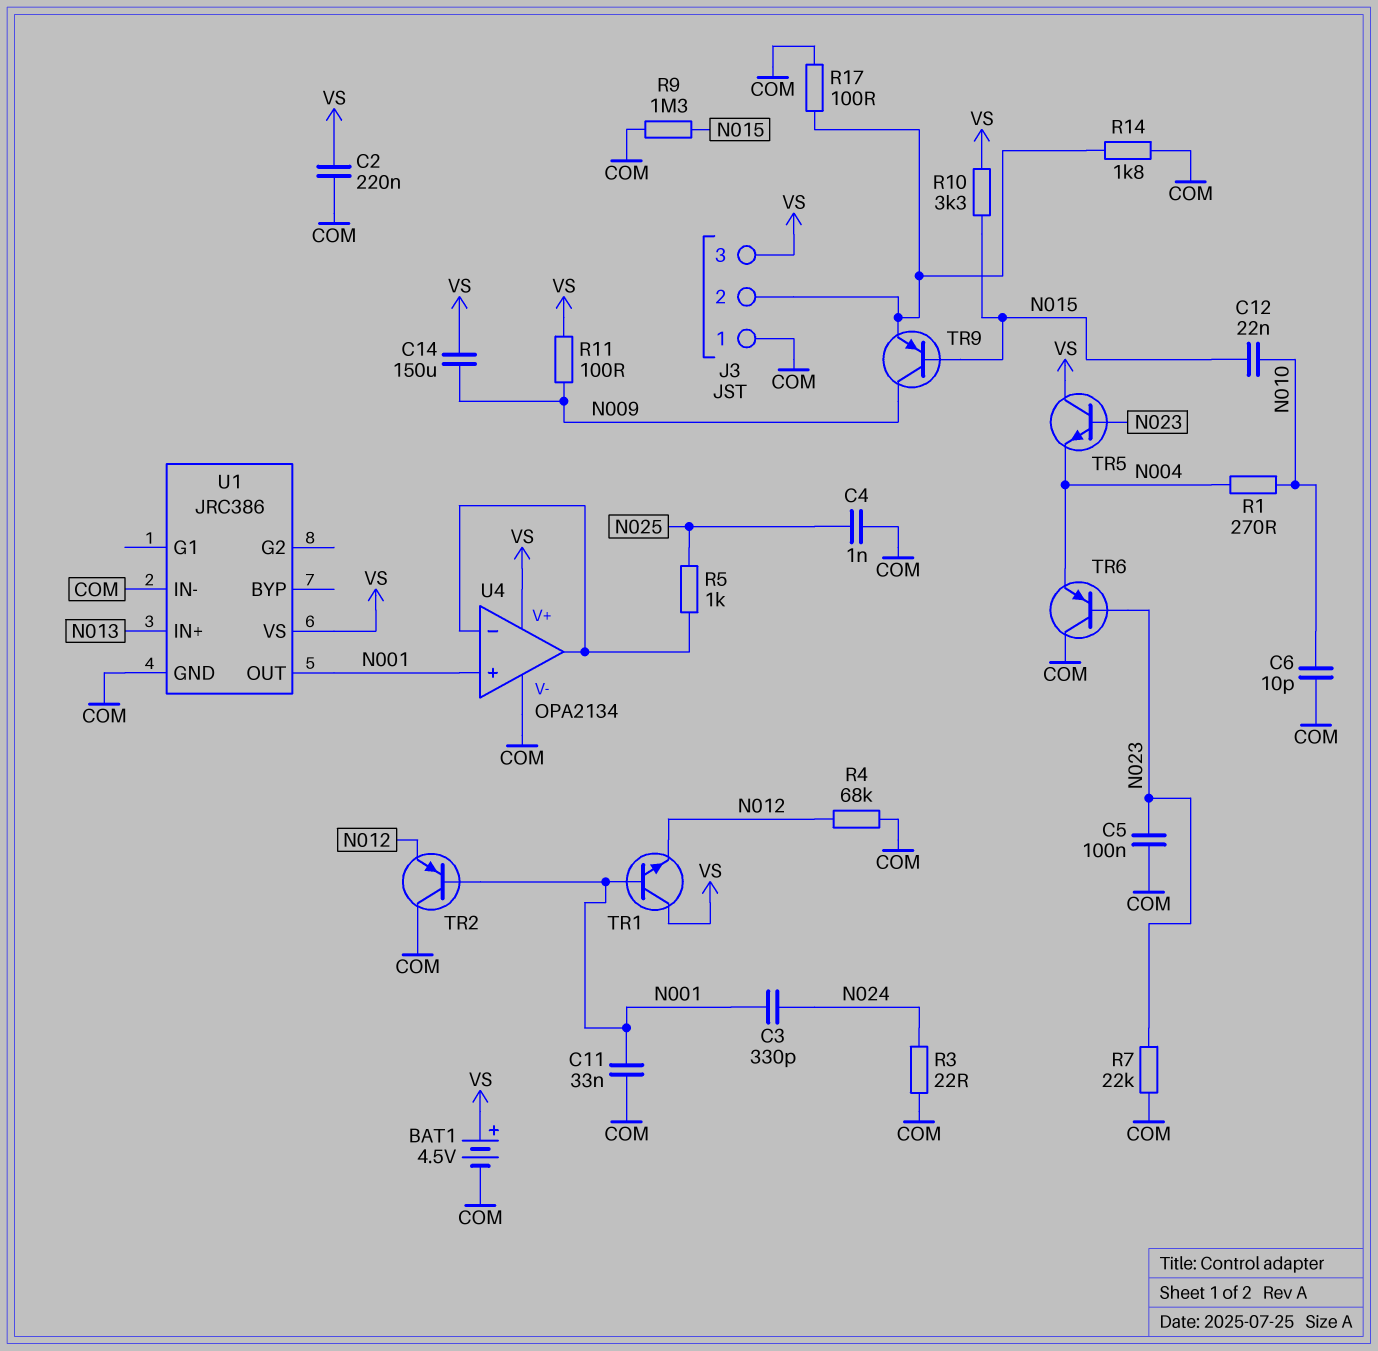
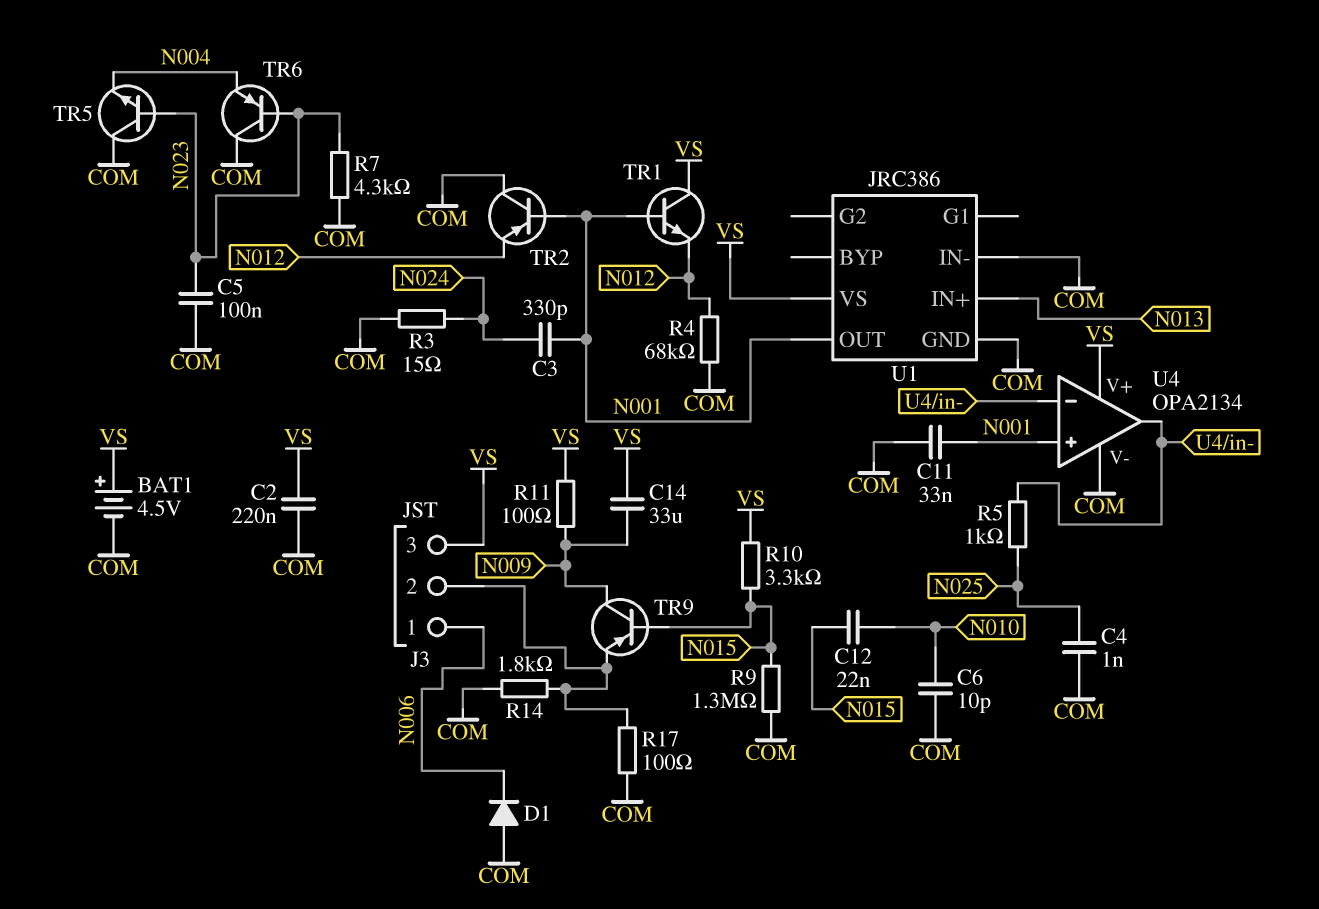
C14: 150uF (N009, VS) -> 33uF (N009, VS)
D1: none -> diode (A COM, K N006)
J3 pin 1: COM -> N006
R1: 270 (N004, N010) -> none
R3: 22 (COM, N024) -> 15 (COM, N024)
R7: 22k (COM, N023) -> 4.3k (COM, N023)
TR5: NPN (B N023, C VS, E N004) -> NPN (B N023, C COM, E N004)

